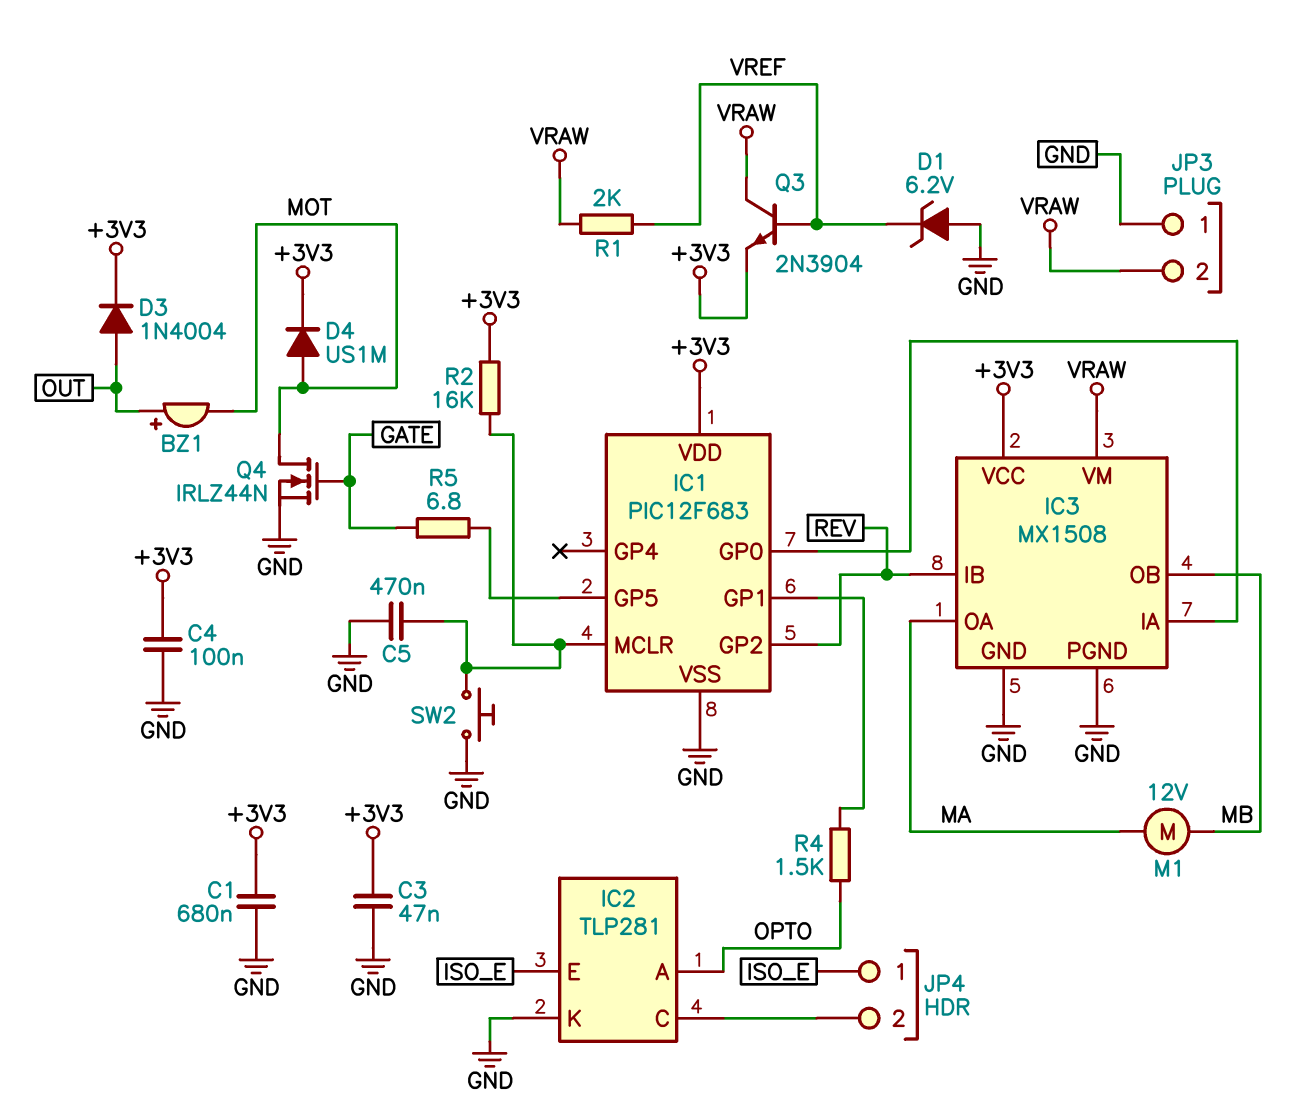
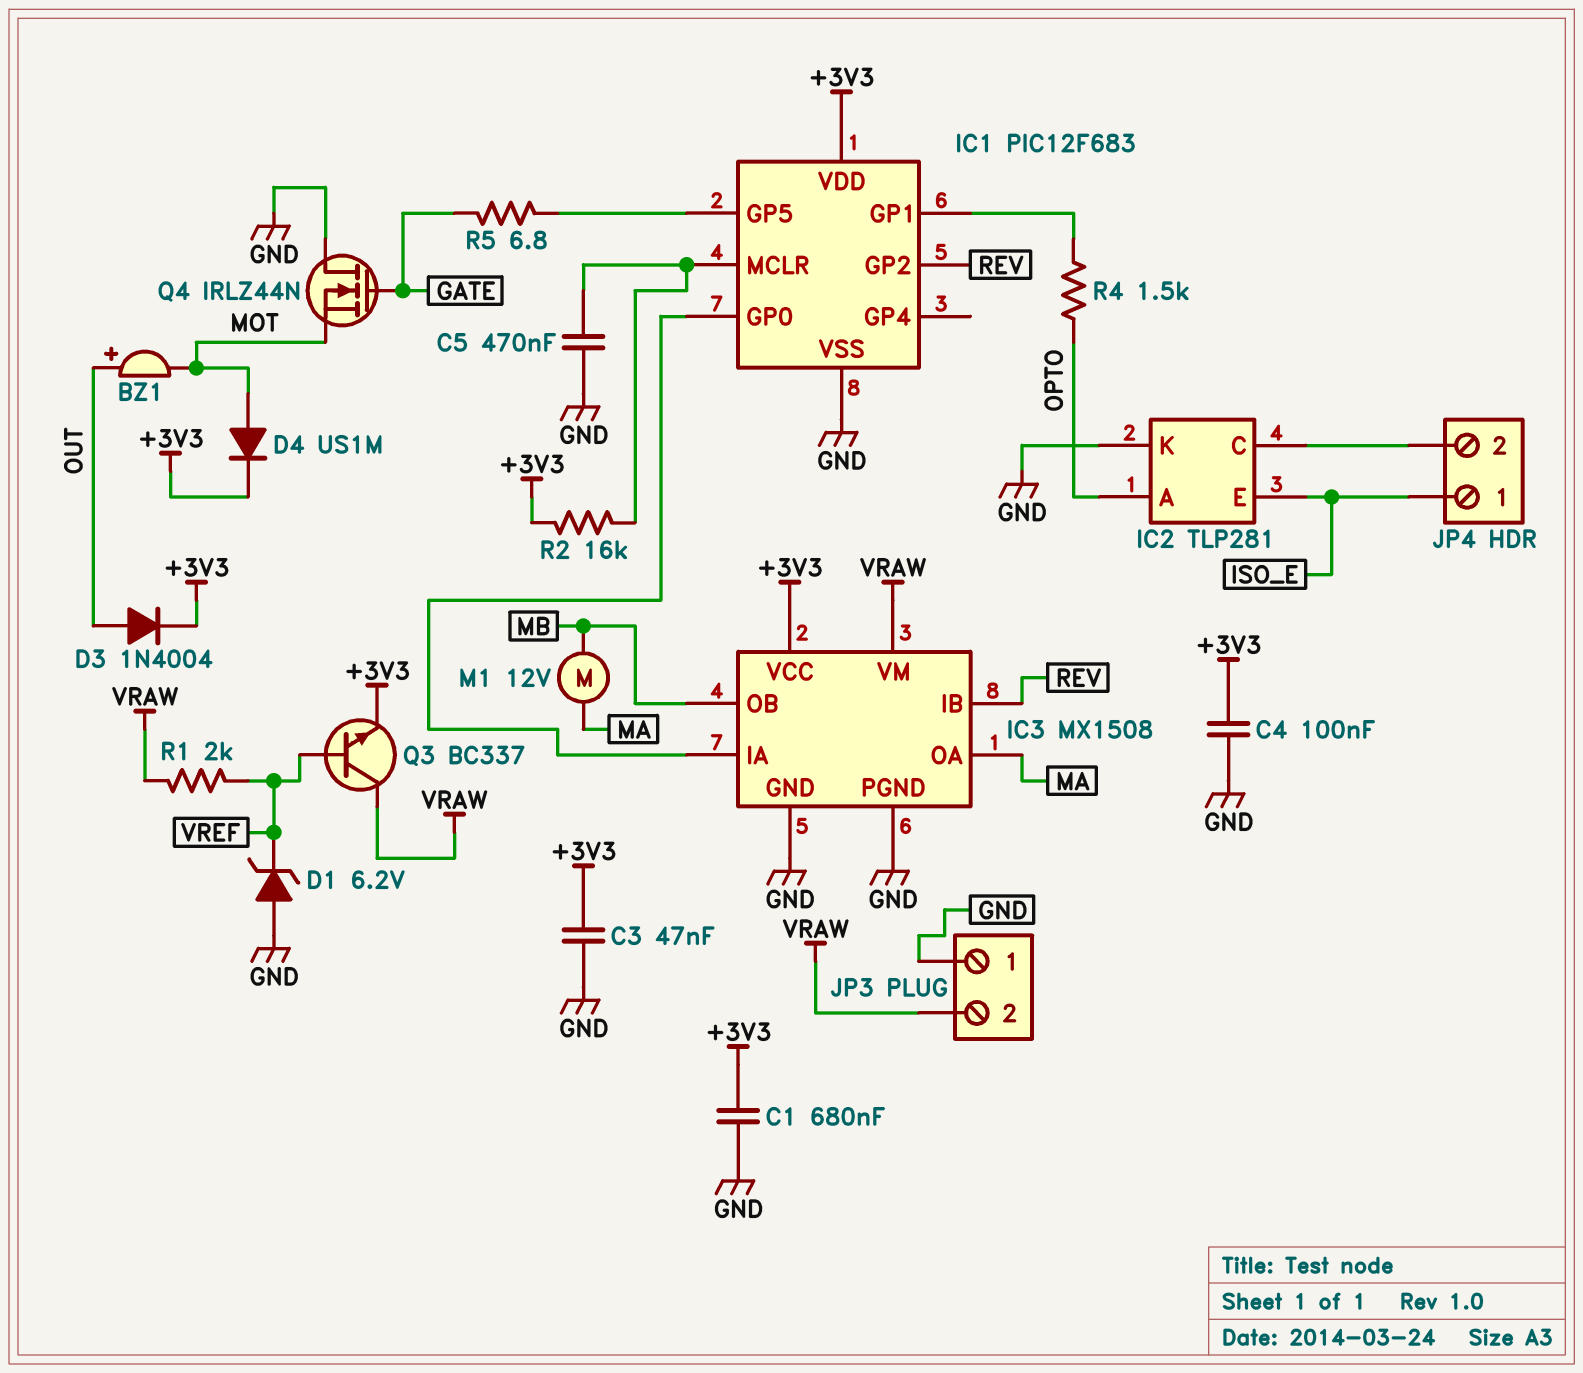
Q3: NPN 2N3904 (B VREF, C VRAW, E +3V3) -> NPN BC337 (B VREF, C VRAW, E +3V3)
Q4: NMOS IRLZ44N (G GATE, D MOT, S GND) -> NMOS IRLZ44N (G GATE, D GND, S MOT)
SW2: button (GND, IC1/MCLR) -> none

